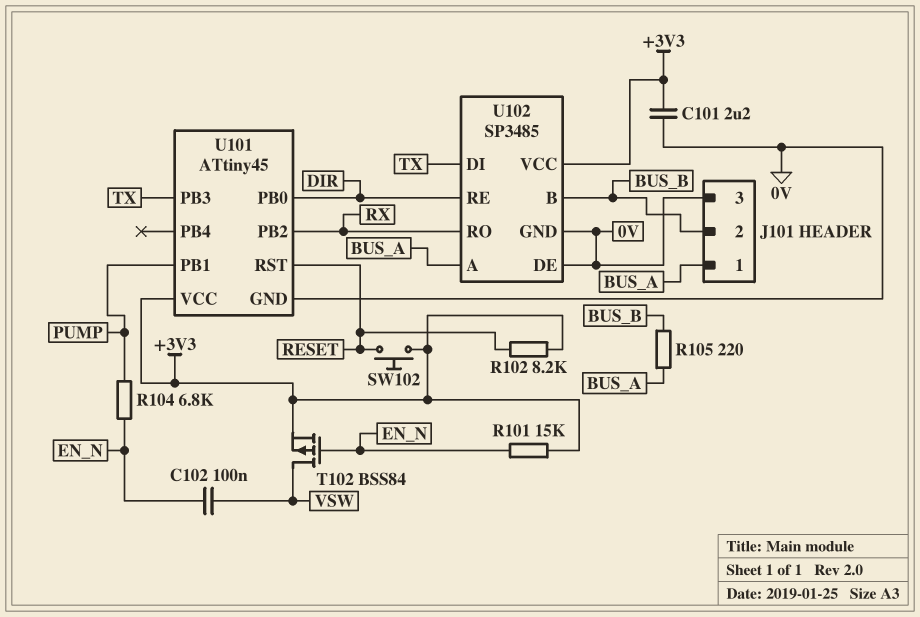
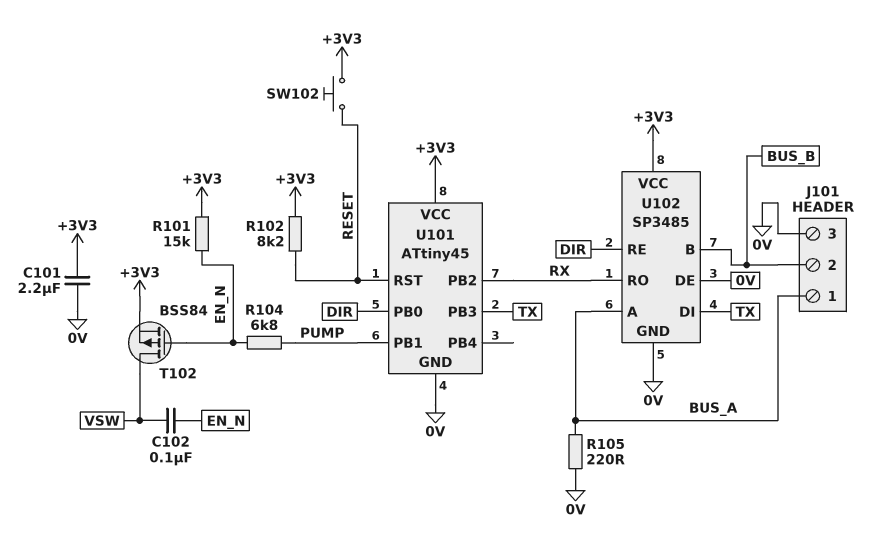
R105: 220 (BUS_A, BUS_B) -> 220 (0V, BUS_A)

